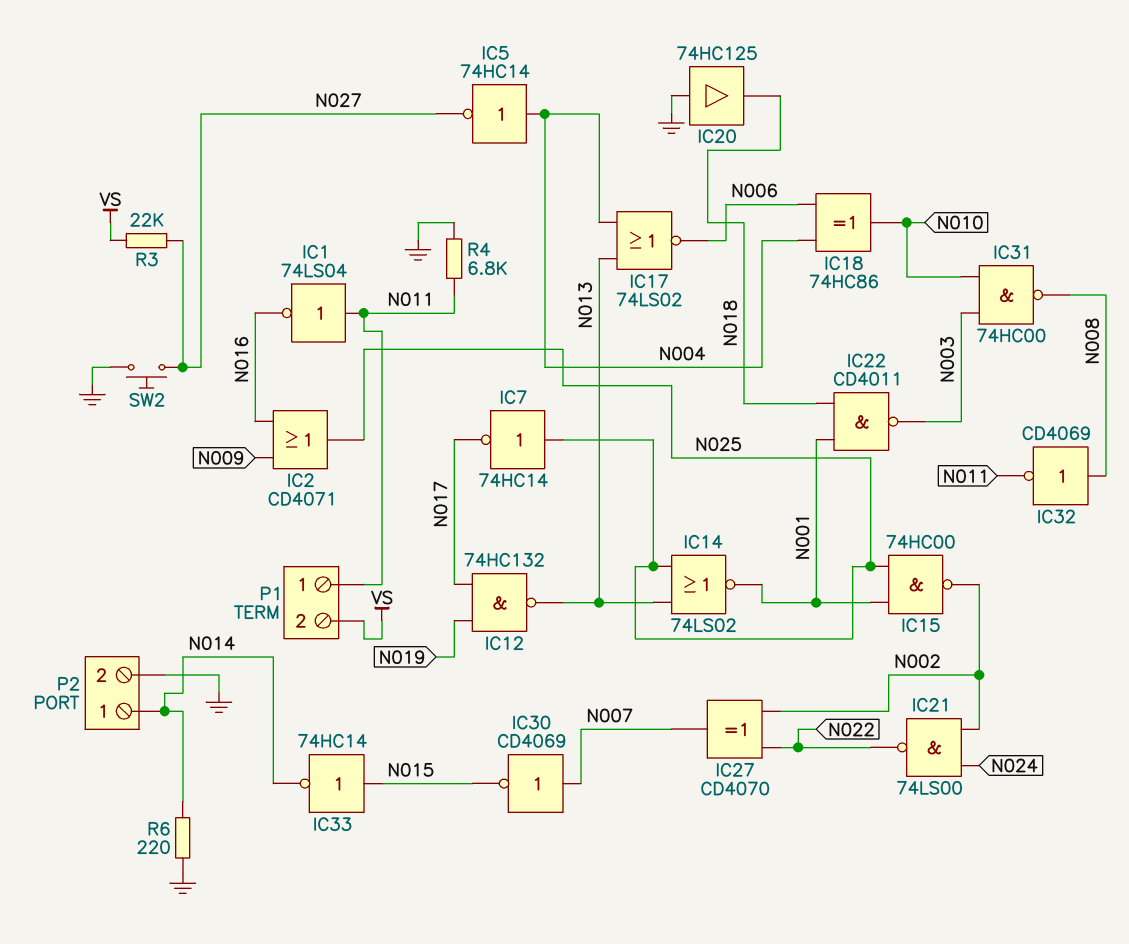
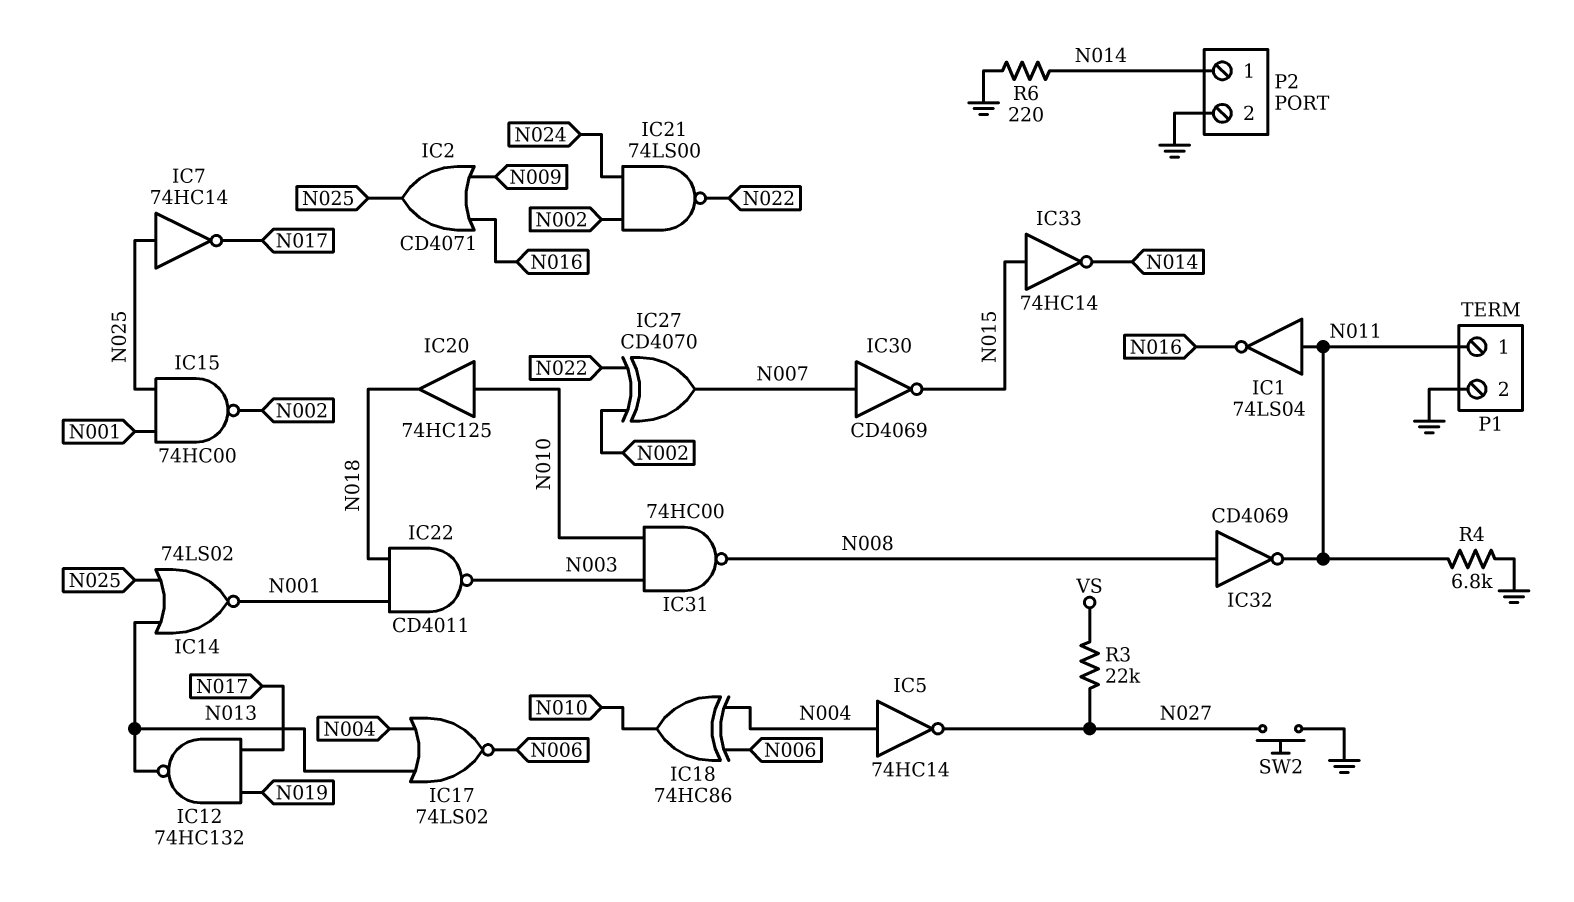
IC20: buffer 74HC125 (in GND, out N018) -> buffer 74HC125 (in N010, out N018)
P1 pin 2: VS -> GND

